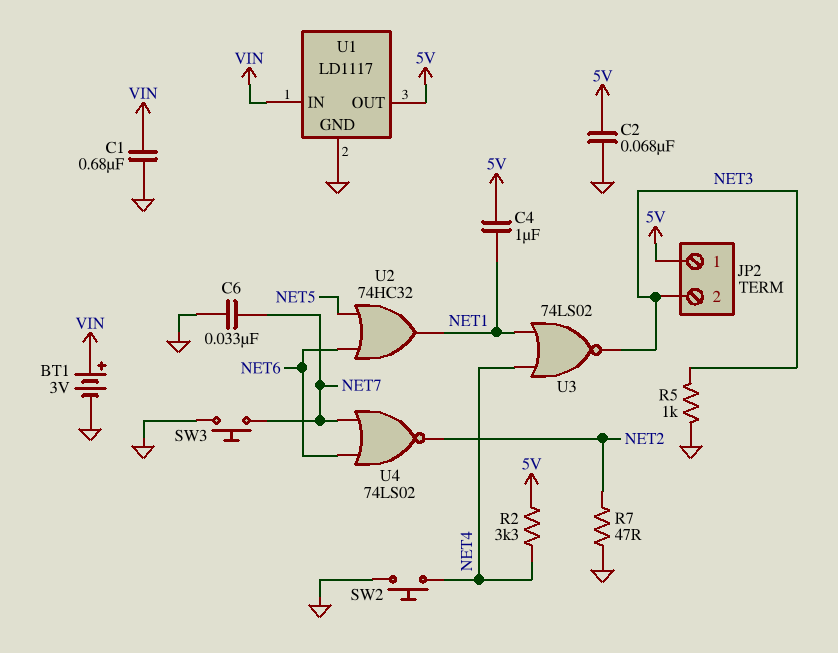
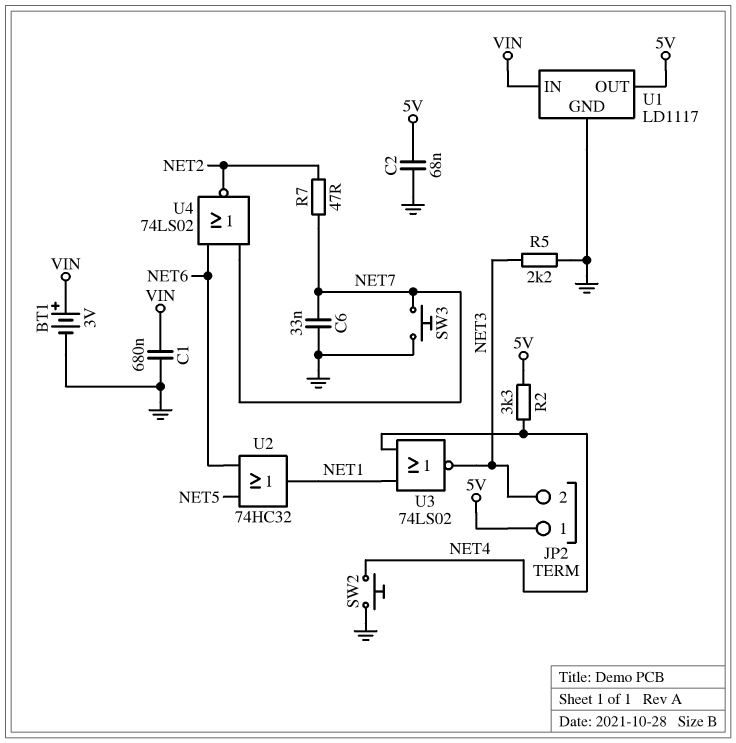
C4: 1uF (5V, NET1) -> none
R5: 1k (GND, NET3) -> 2.2k (GND, NET3)
R7: 47 (GND, NET2) -> 47 (NET2, NET7)

